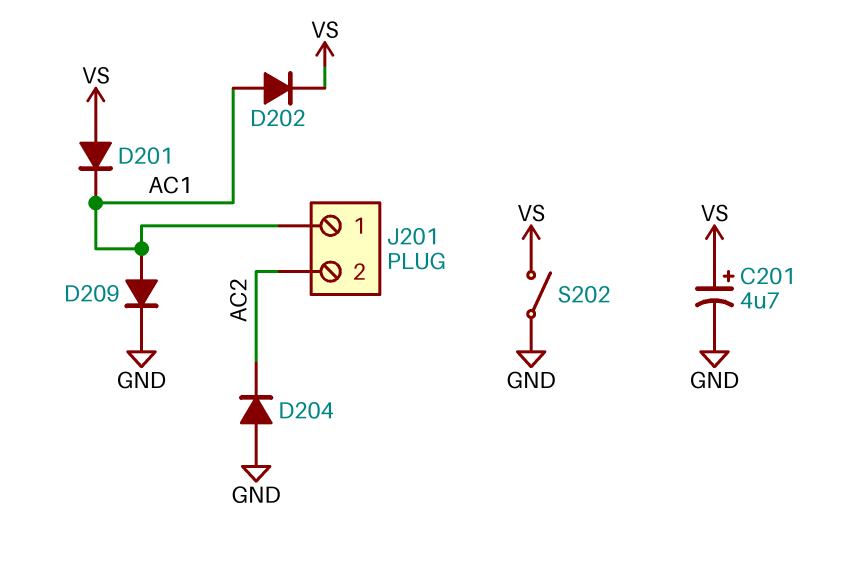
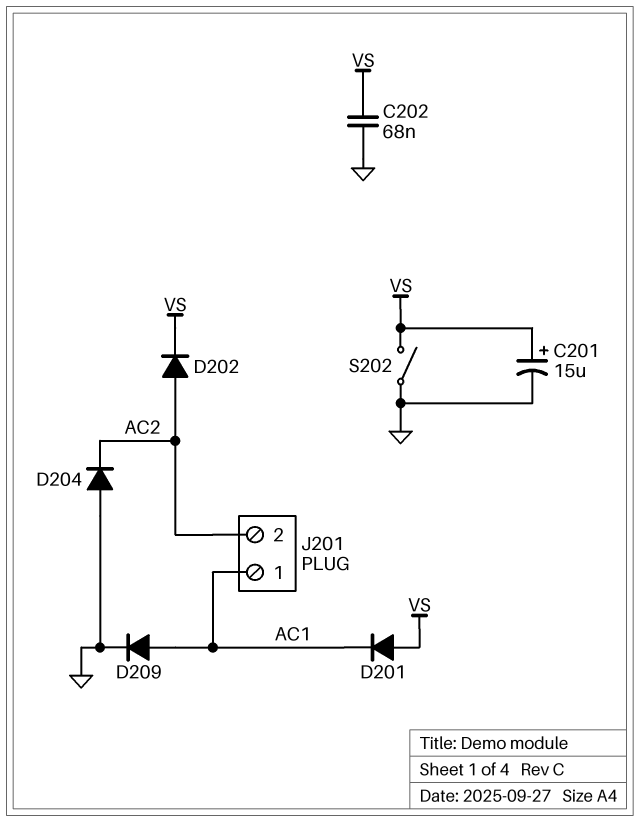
C201: 4.7uF (plus VS, minus GND) -> 15uF (plus VS, minus GND)
C202: none -> 68nF (GND, VS)
D202: diode (A AC1, K VS) -> diode (A AC2, K VS)

